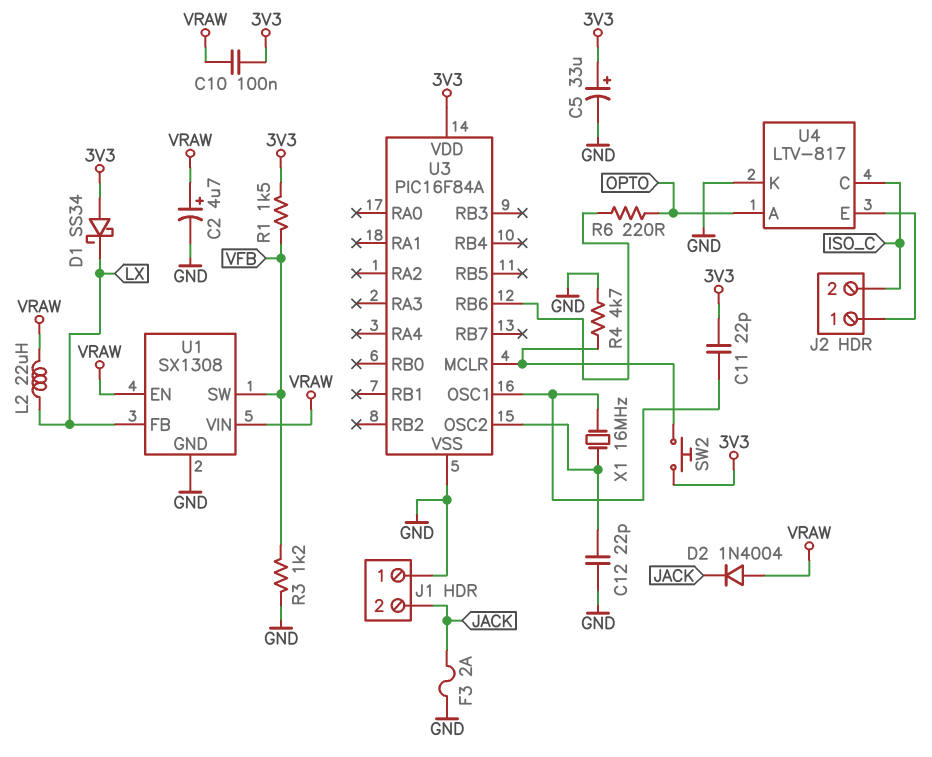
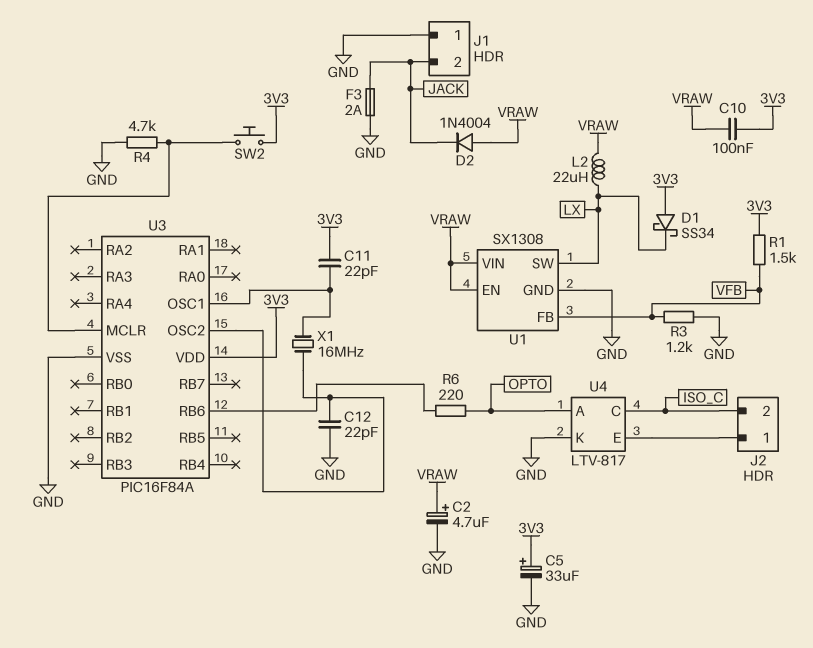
U1 pin FB: LX -> VFB
U1 pin SW: VFB -> LX

